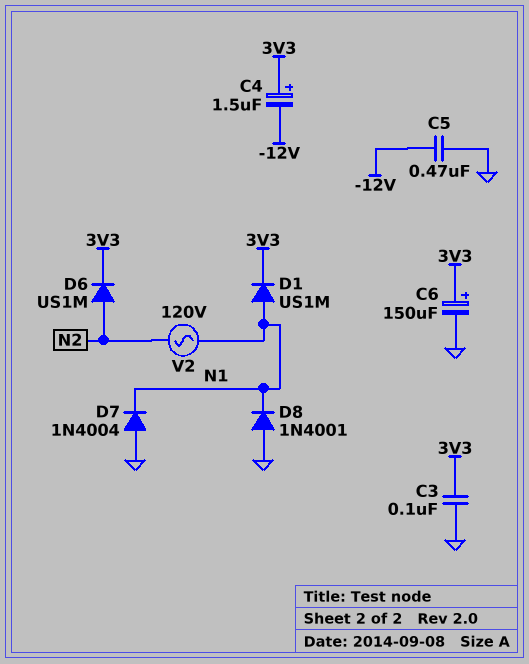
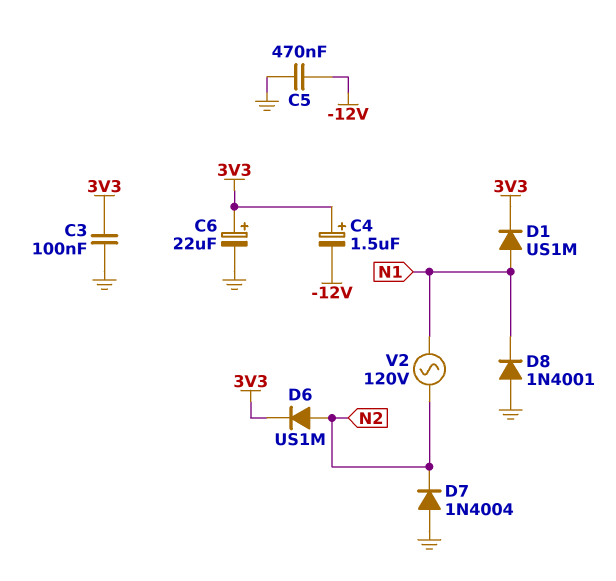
C6: 150uF (plus 3V3, minus GND) -> 22uF (plus 3V3, minus GND)
D7: diode 1N4004 (A GND, K N1) -> diode 1N4004 (A GND, K N2)

